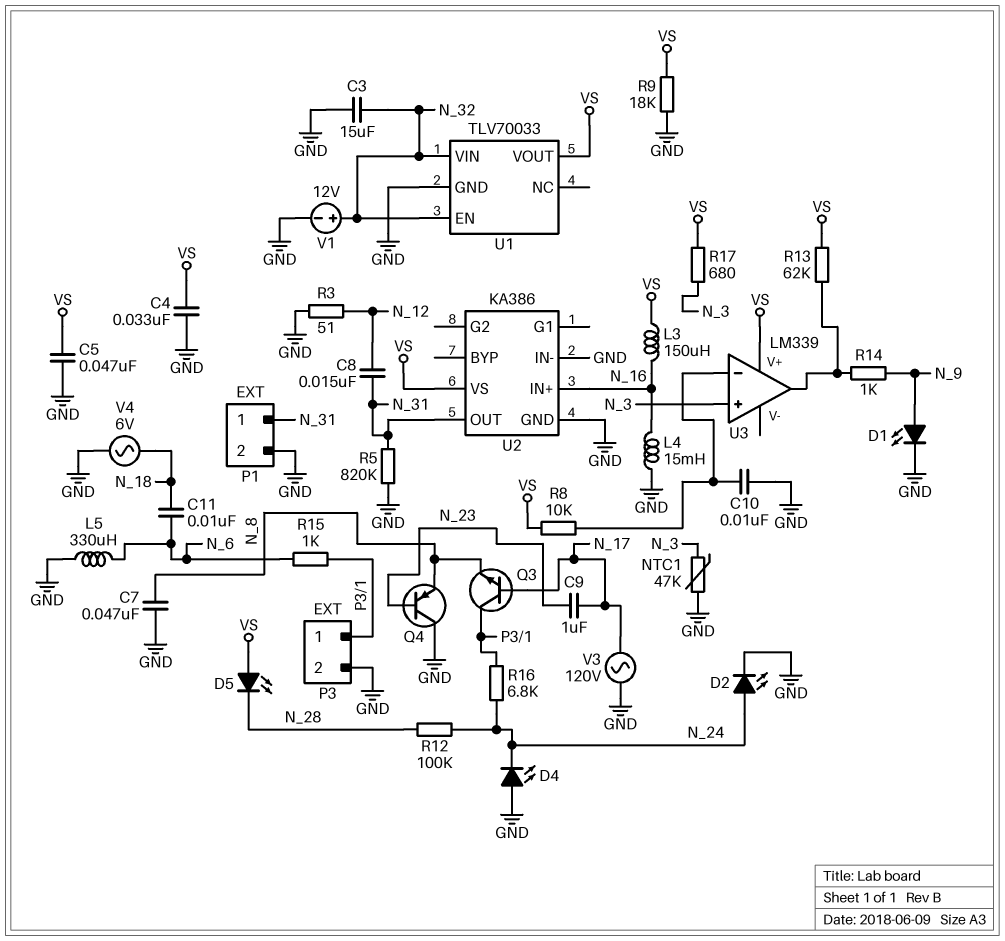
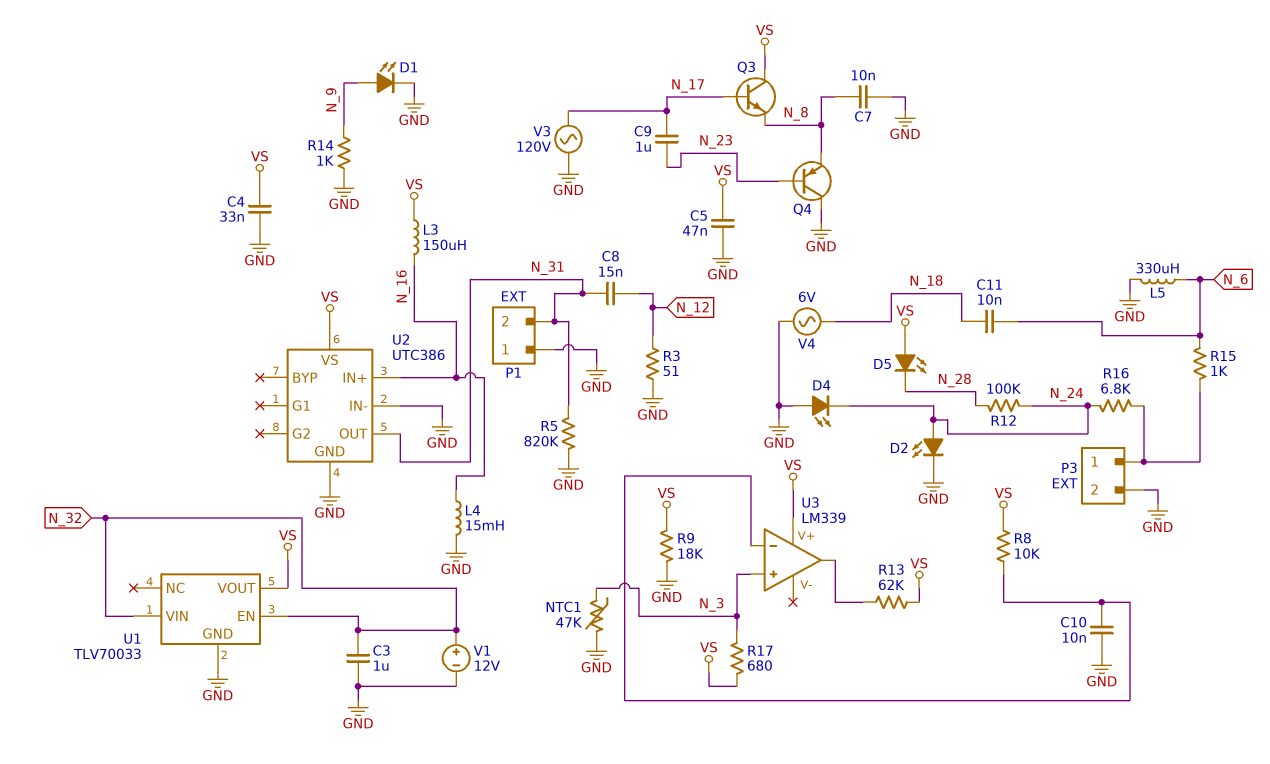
C3: 15uF (GND, N_32) -> 1uF (GND, N_32)
C7: 47nF (GND, N_8) -> 10nF (GND, N_8)
P1 pin 1: N_31 -> GND
P1 pin 2: GND -> N_31
Q3: NPN (B N_17, C P3/1, E N_8) -> NPN (B N_17, C VS, E N_8)
R14: 1k (N_9, U3/out) -> 1k (GND, N_9)
U2: KA386 -> UTC386

